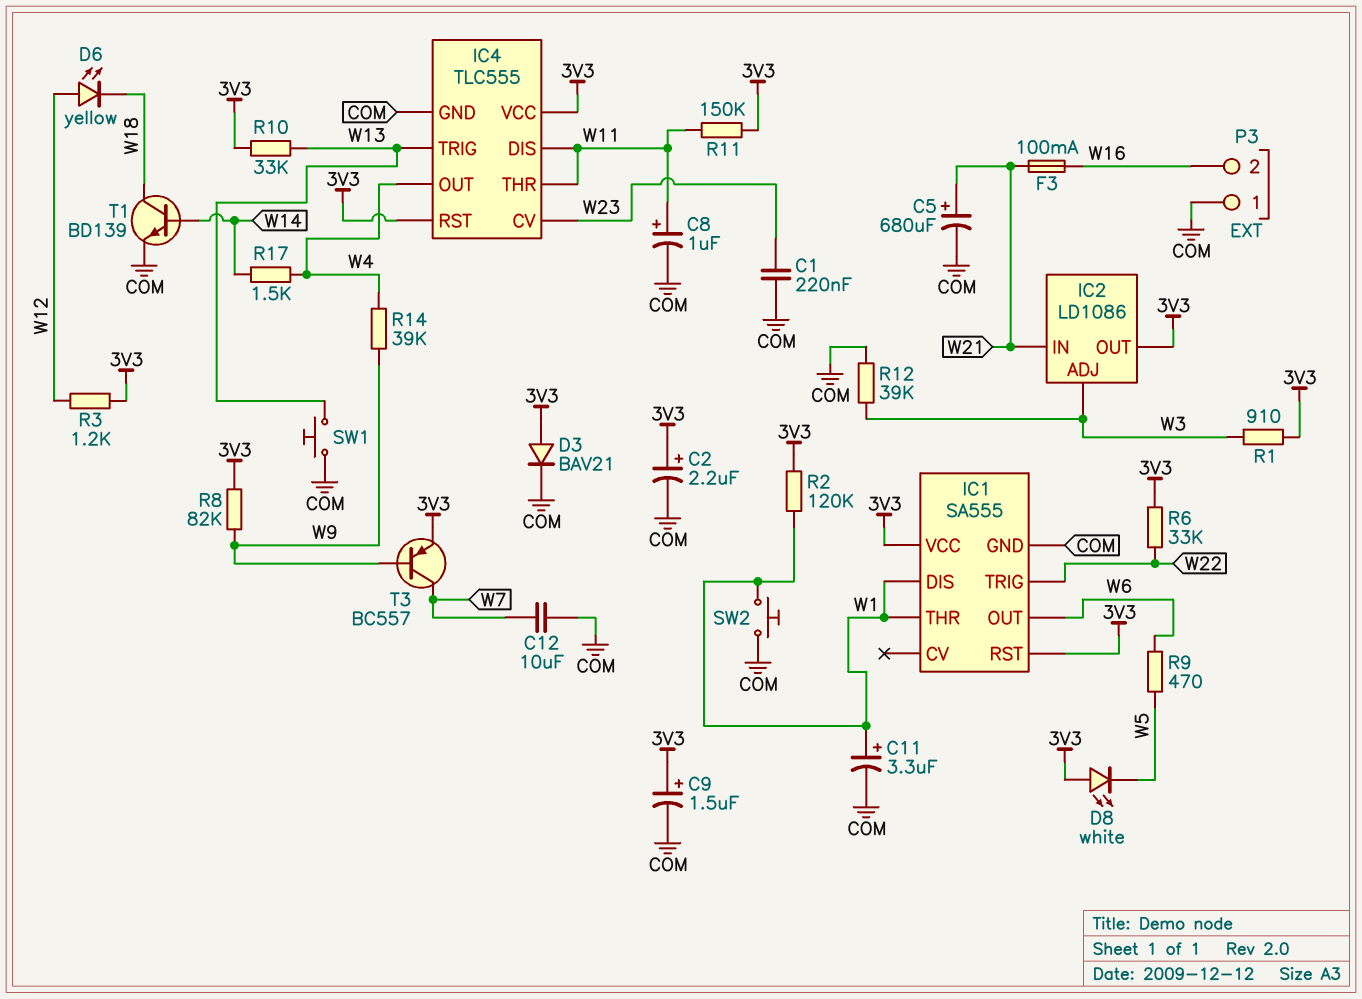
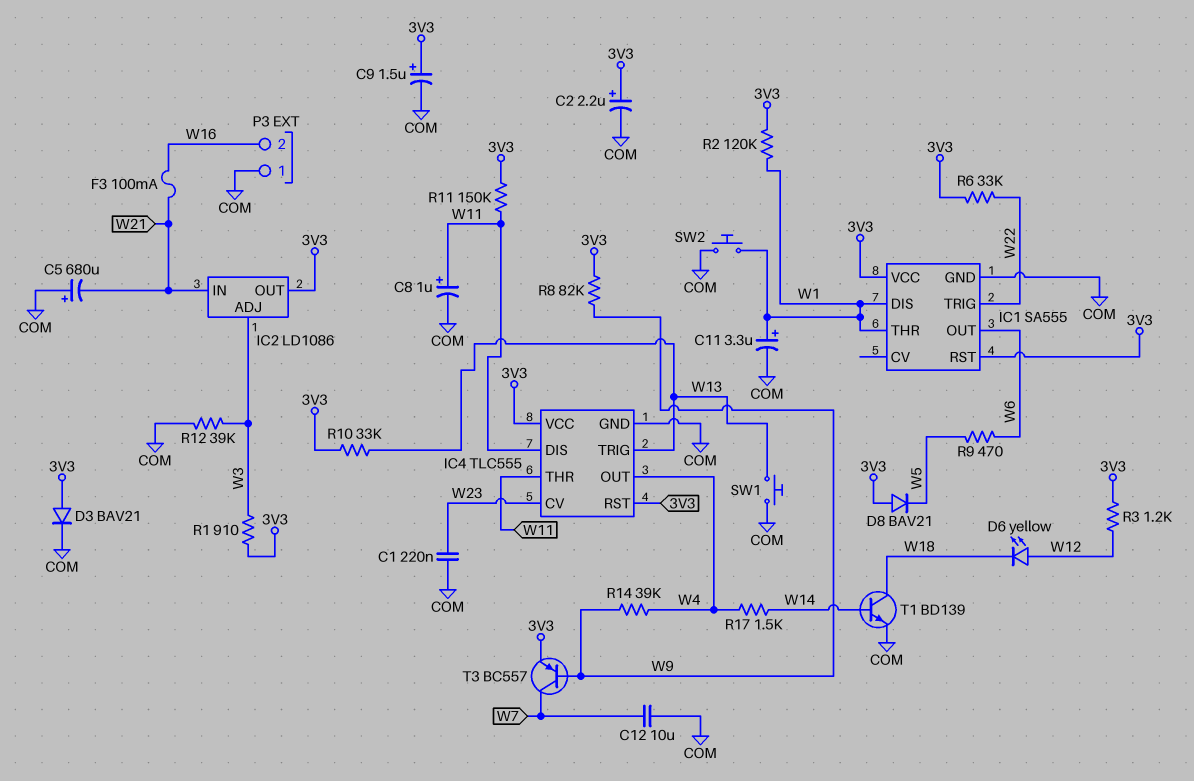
C5: 680uF (plus W21, minus COM) -> 680uF (plus COM, minus W21)
D8: LED white (A 3V3, K W5) -> diode BAV21 (A 3V3, K W5)

